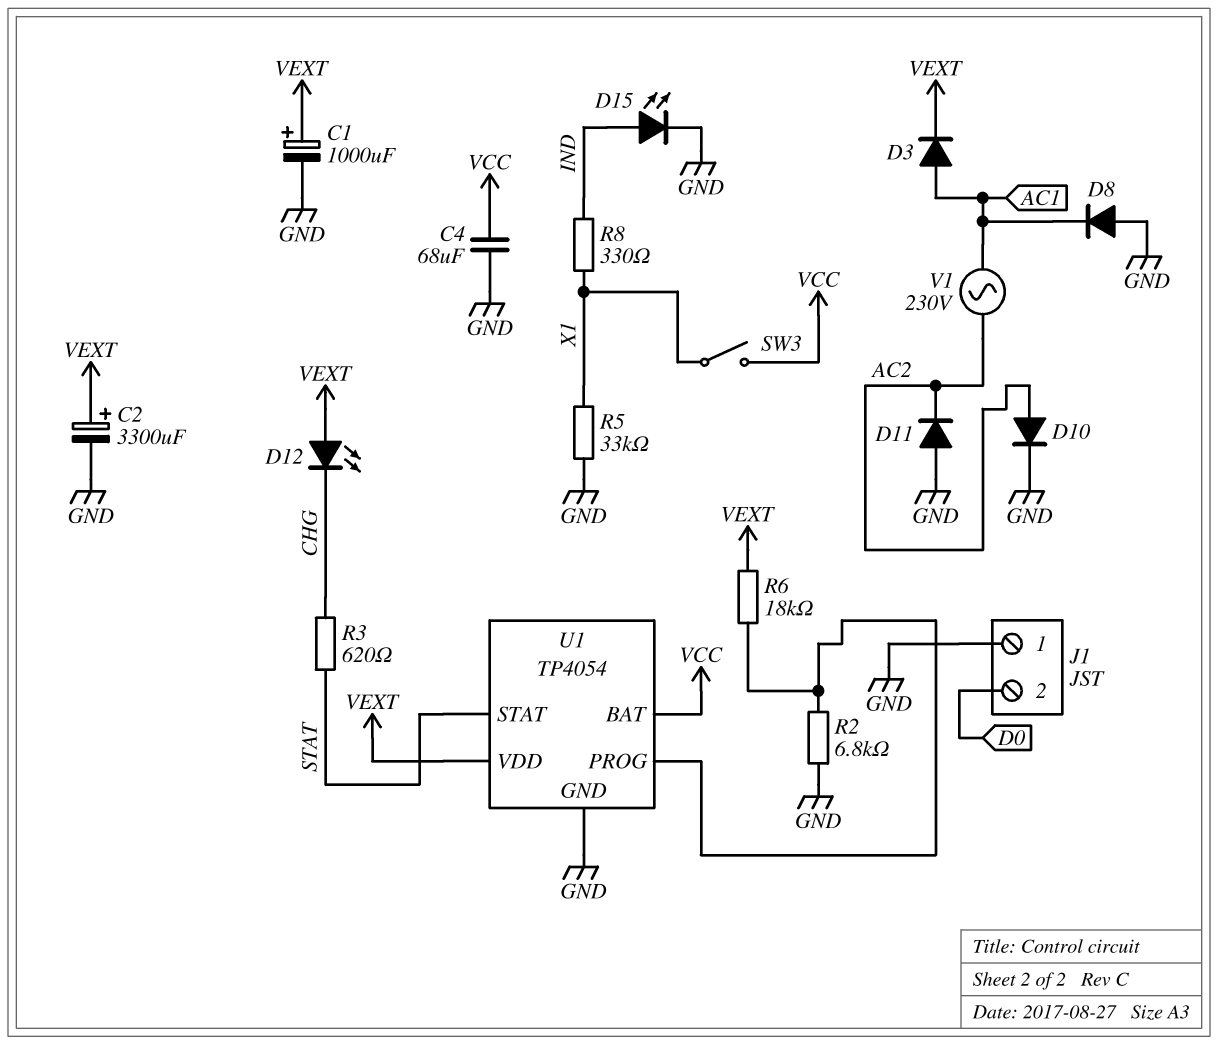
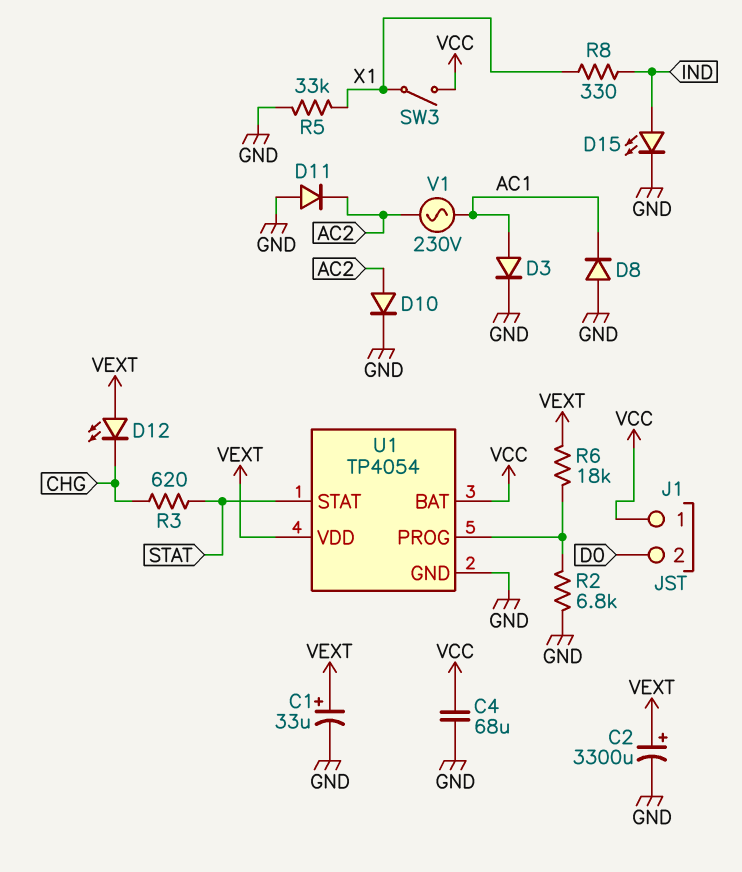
C1: 1000uF (plus VEXT, minus GND) -> 33uF (plus VEXT, minus GND)
D3: diode (A AC1, K VEXT) -> diode (A AC1, K GND)
J1 pin 1: GND -> VCC

